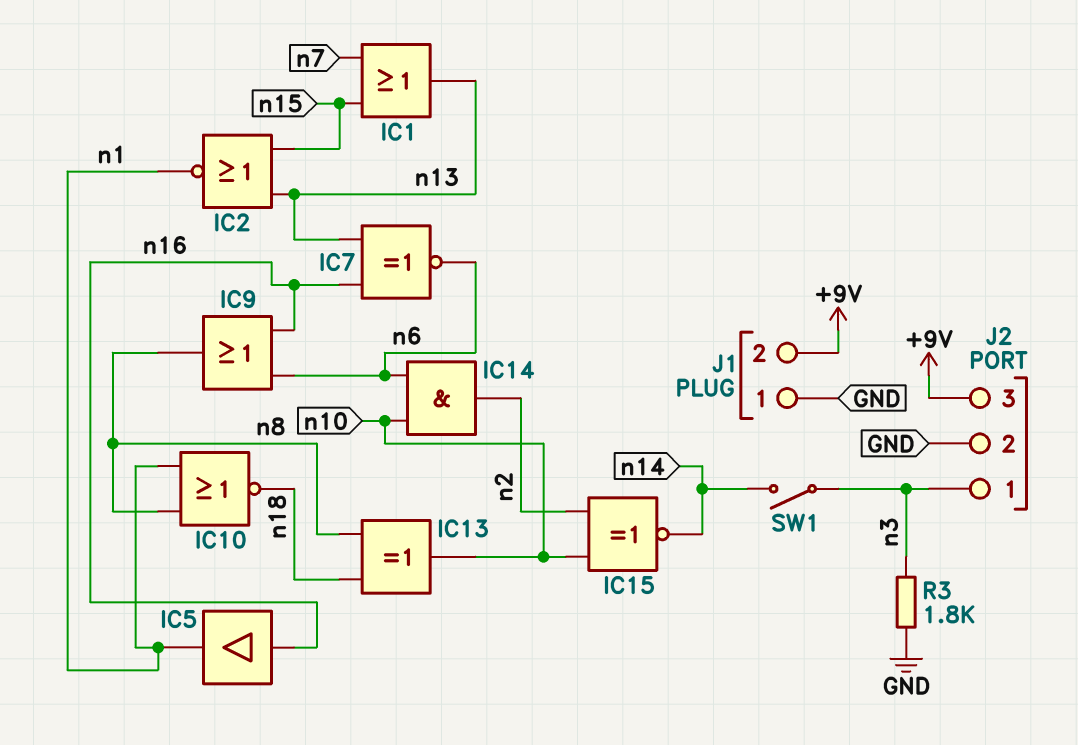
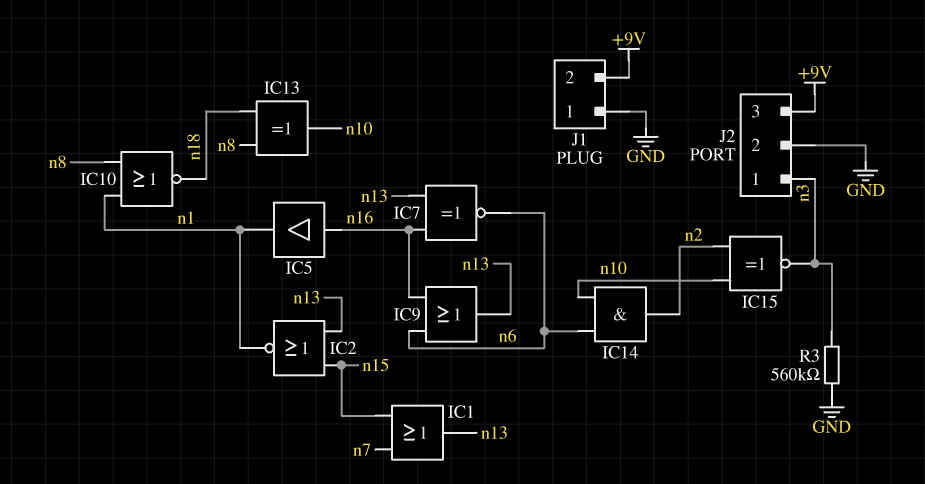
IC9: OR (in n6, in n16, out n8) -> OR (in n6, in n16, out n13)
IC15: XNOR (in n2, in n10, out n14) -> XNOR (in n2, in n10, out n3)
R3: 1.8k (GND, n3) -> 560k (GND, n3)
SW1: switch (n3, n14) -> none

